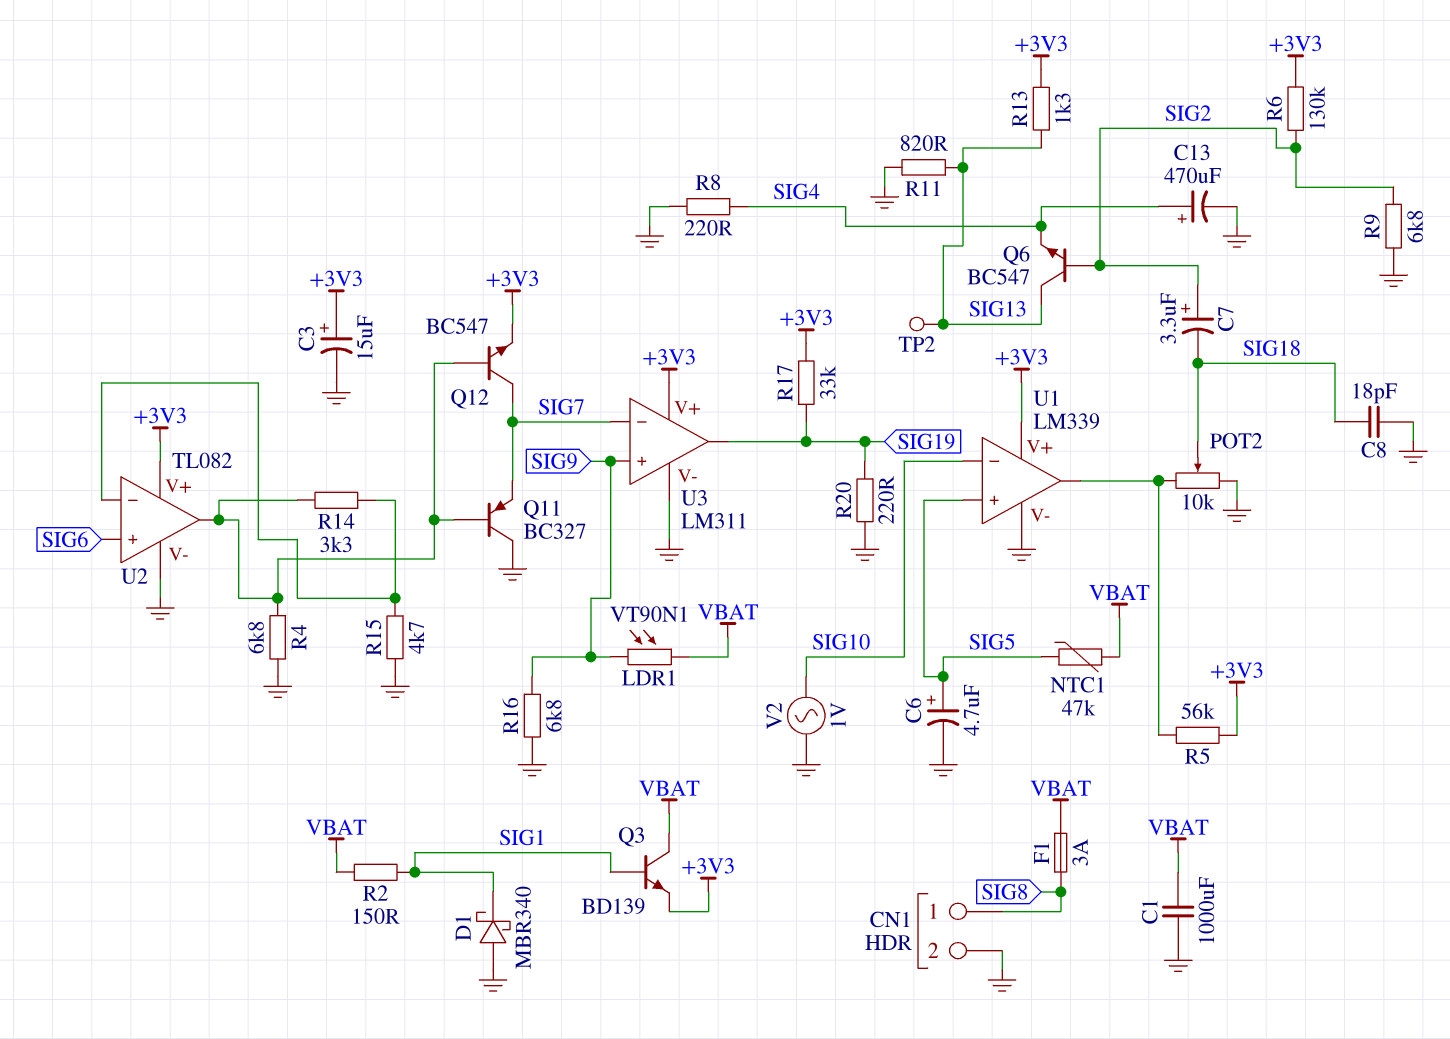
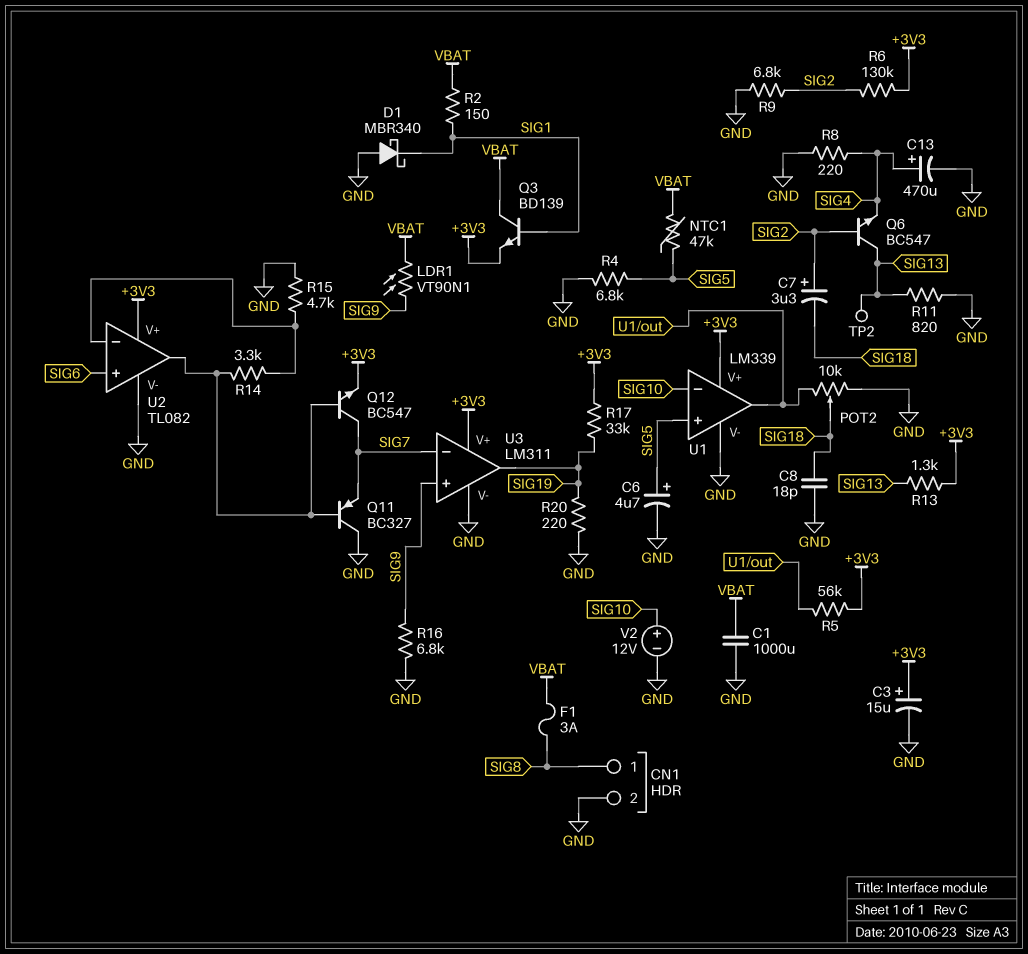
R4: 6.8k (GND, U2/out) -> 6.8k (GND, SIG5)
V2: AC 1V (GND, SIG10) -> 12V (plus SIG10, minus GND)

